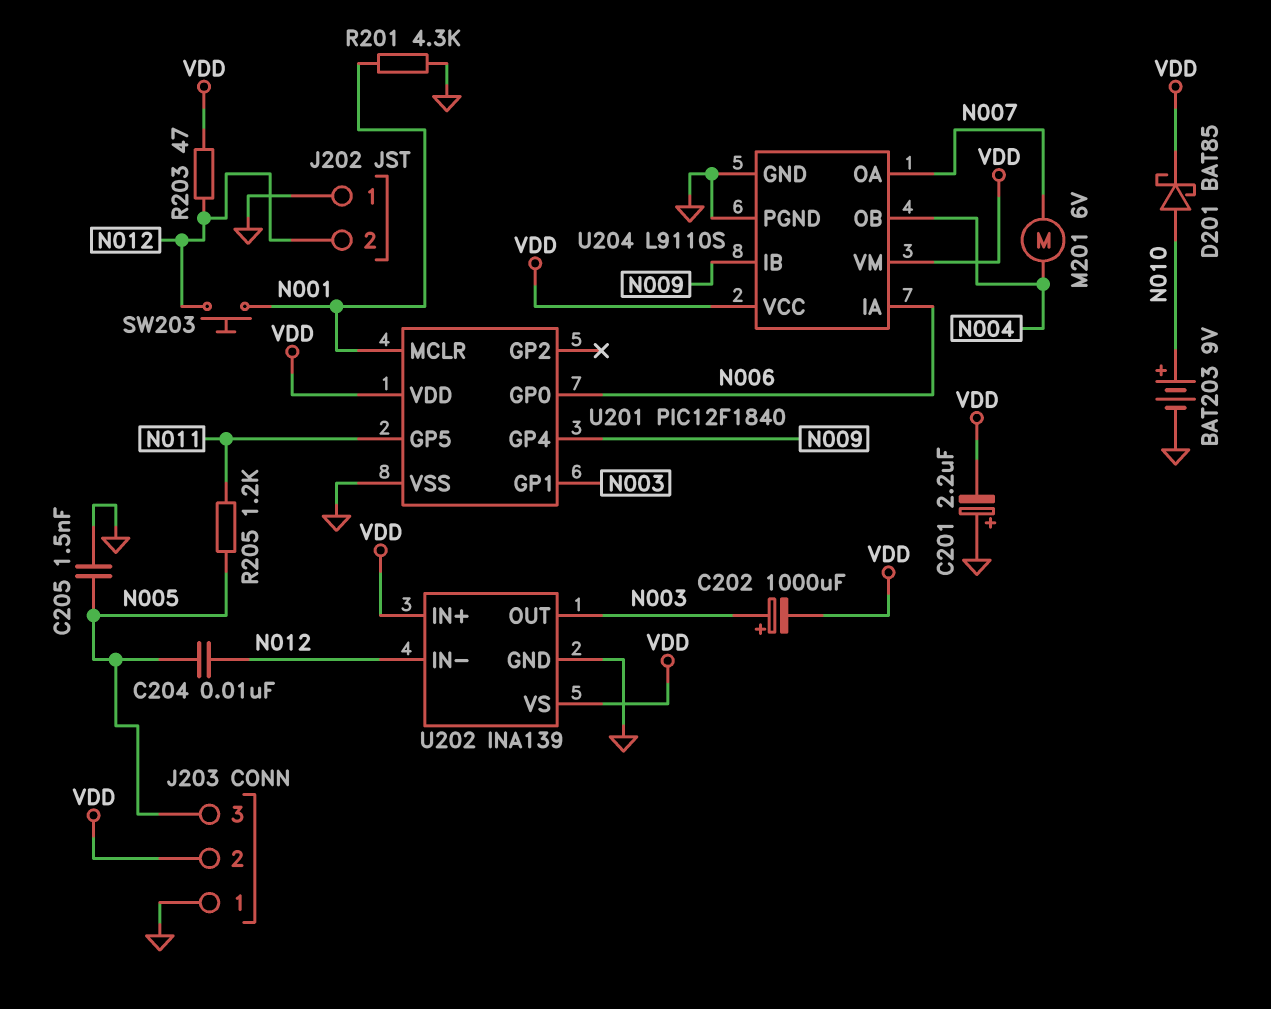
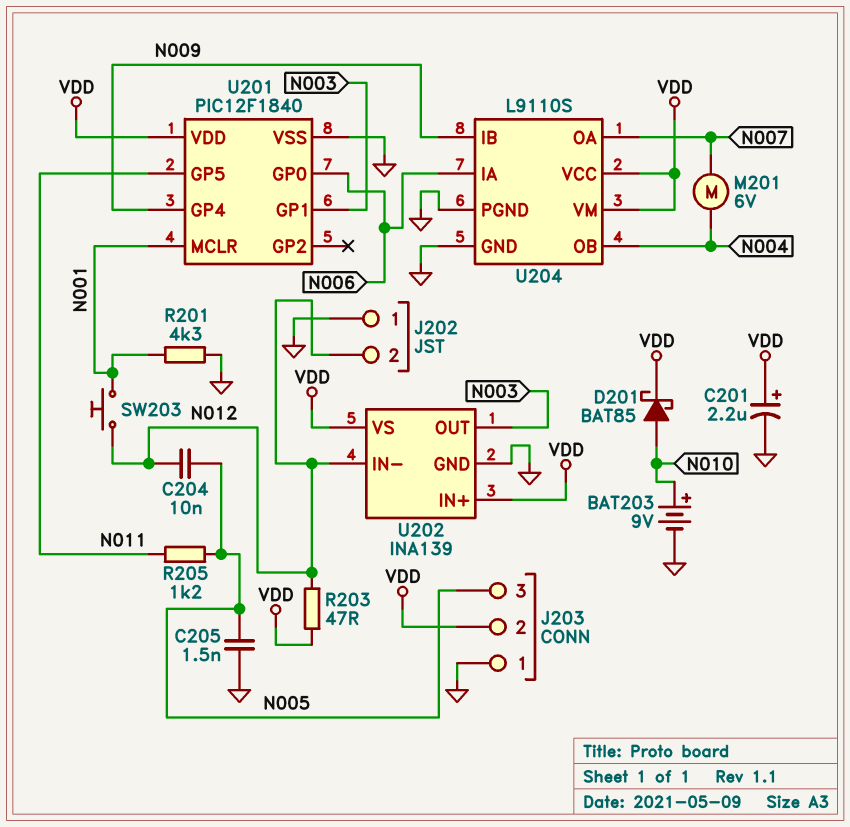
C201: 2.2uF (plus GND, minus VDD) -> 2.2uF (plus VDD, minus GND)
C202: 1000uF (plus N003, minus VDD) -> none

